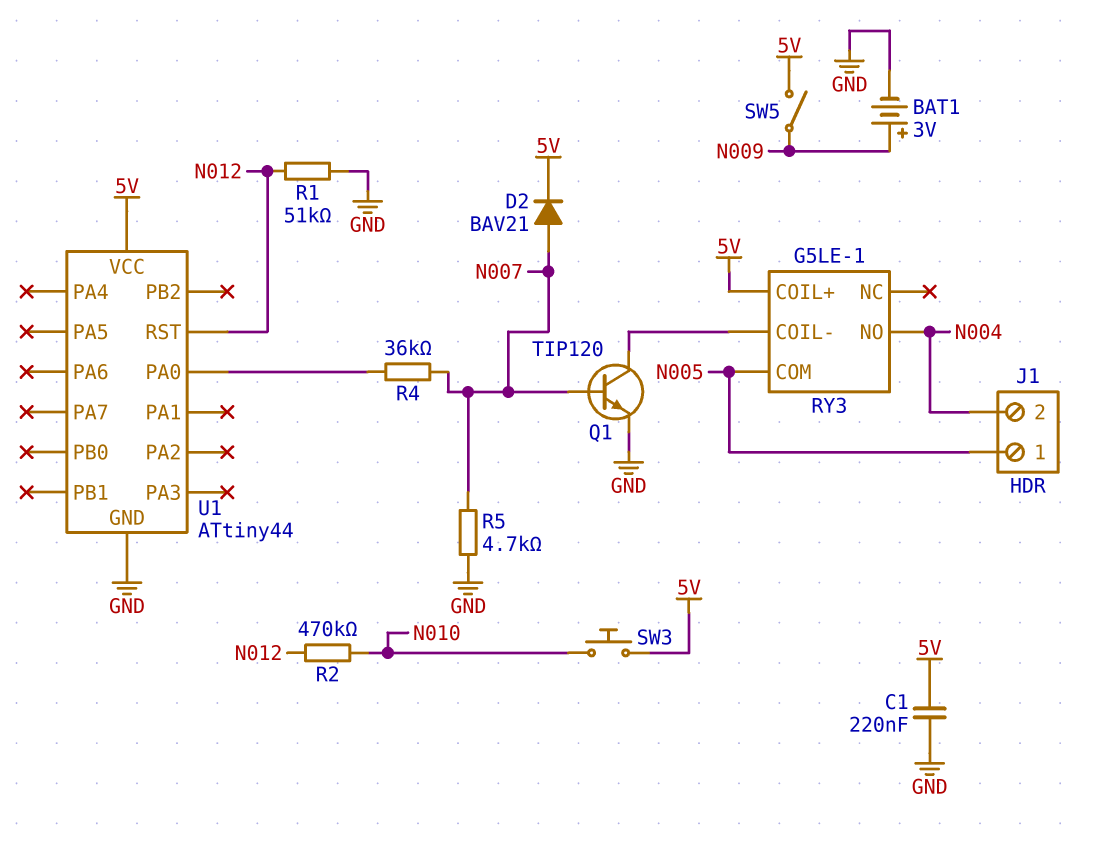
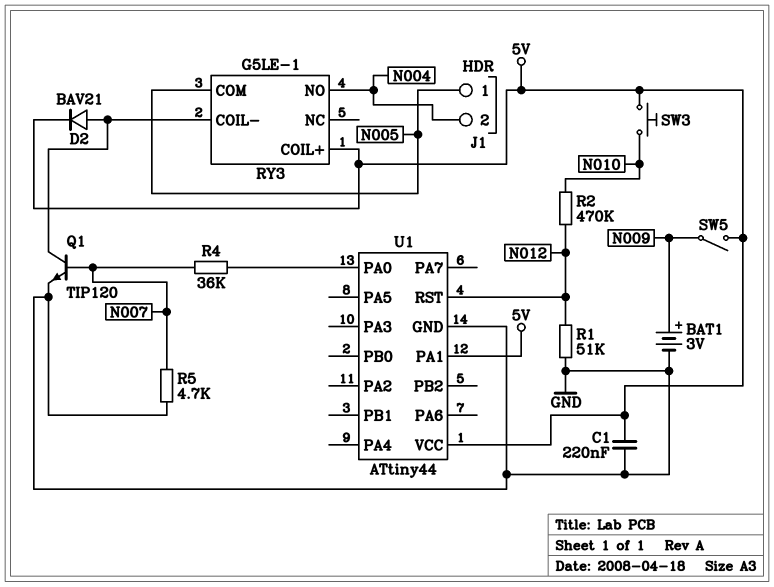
D2: diode BAV21 (A N007, K 5V) -> diode BAV21 (A RY3/COIL-, K 5V)
U1 pin PA1: none -> 5V

